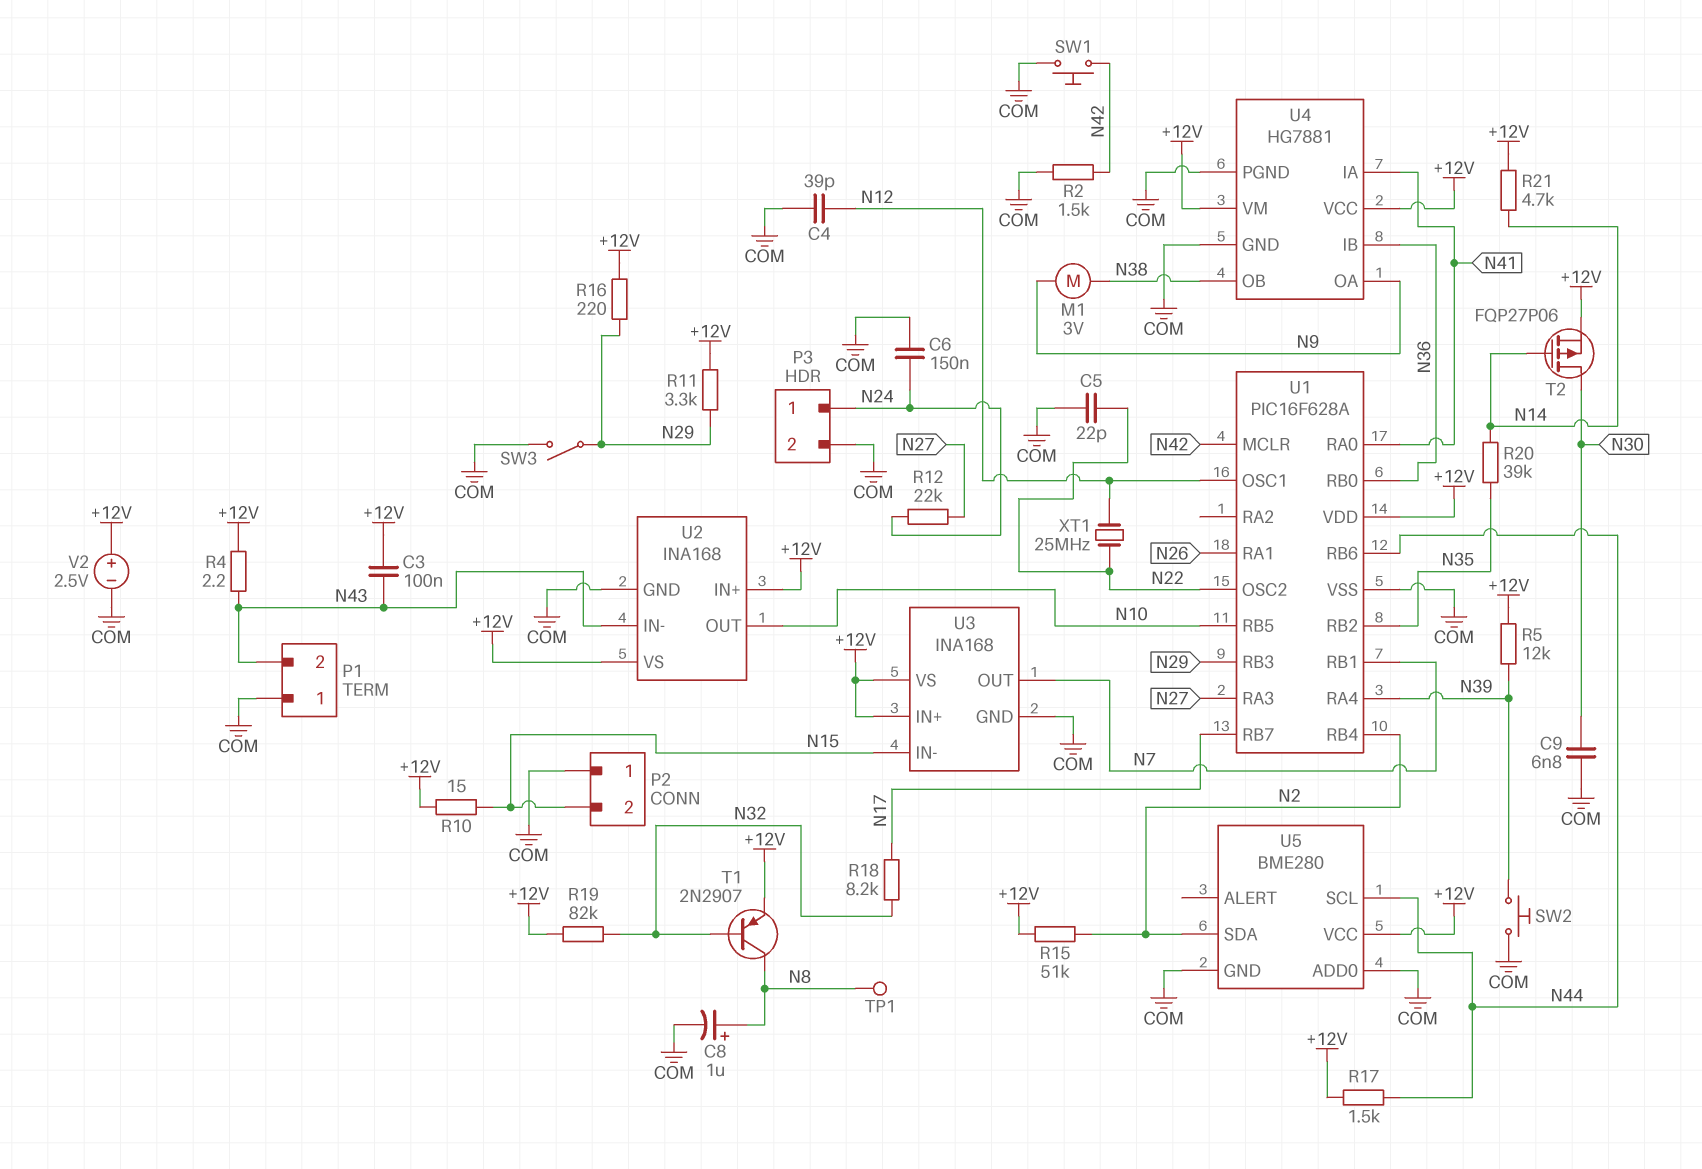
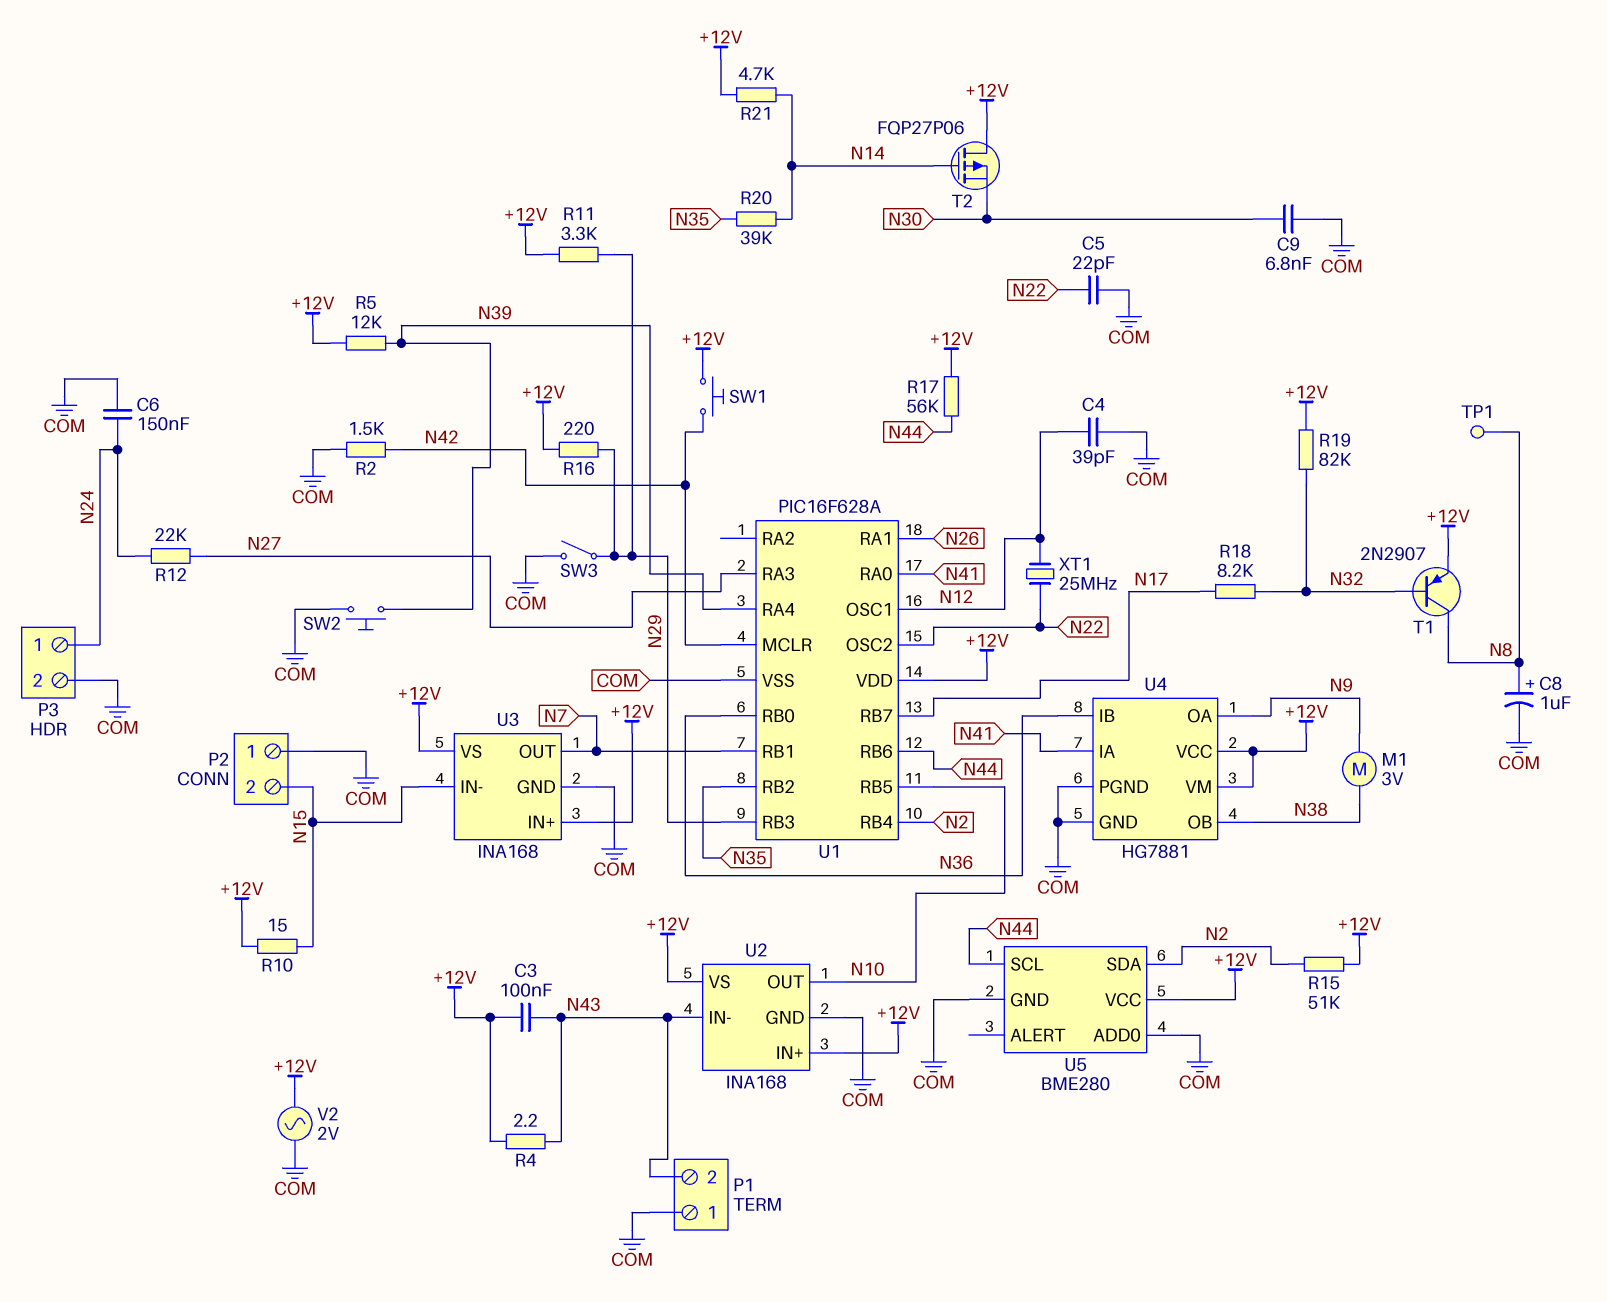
R17: 1.5k (+12V, N44) -> 56k (+12V, N44)
SW1: button (COM, N42) -> button (+12V, N42)
T2: PMOS FQP27P06 (G N14, D N30, S +12V) -> PMOS FQP27P06 (G N14, D +12V, S N30)
V2: 2.5V (plus +12V, minus COM) -> AC 2V (+12V, COM)

